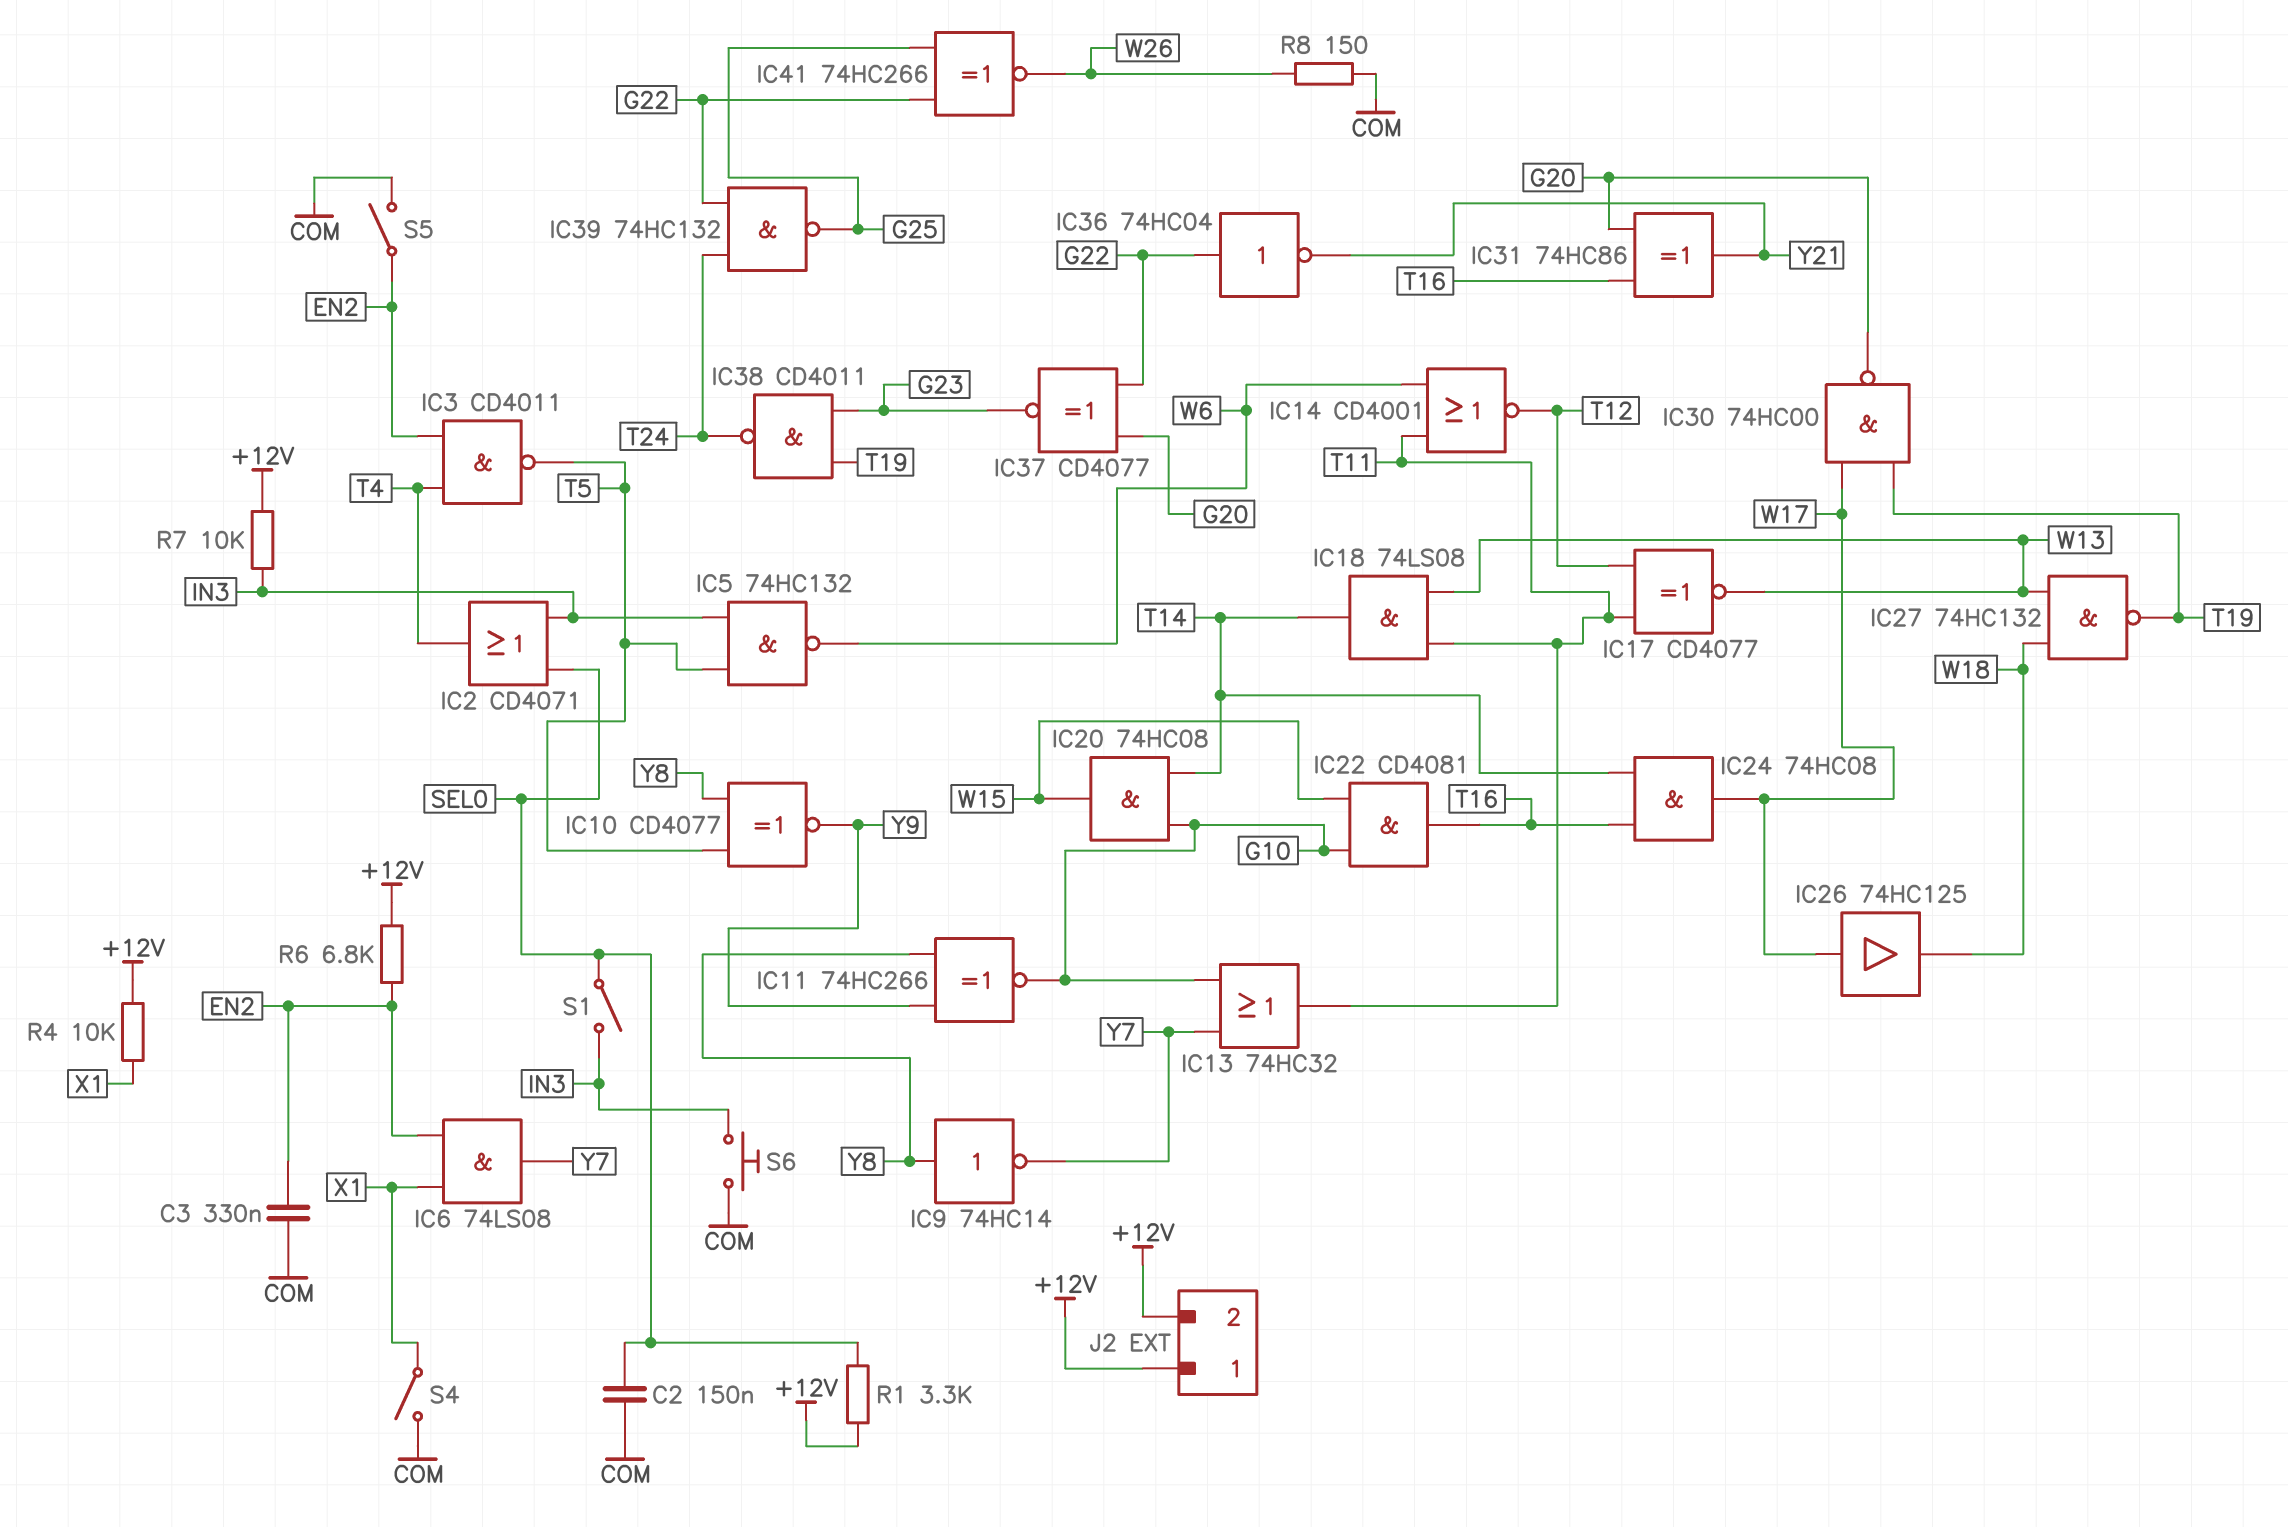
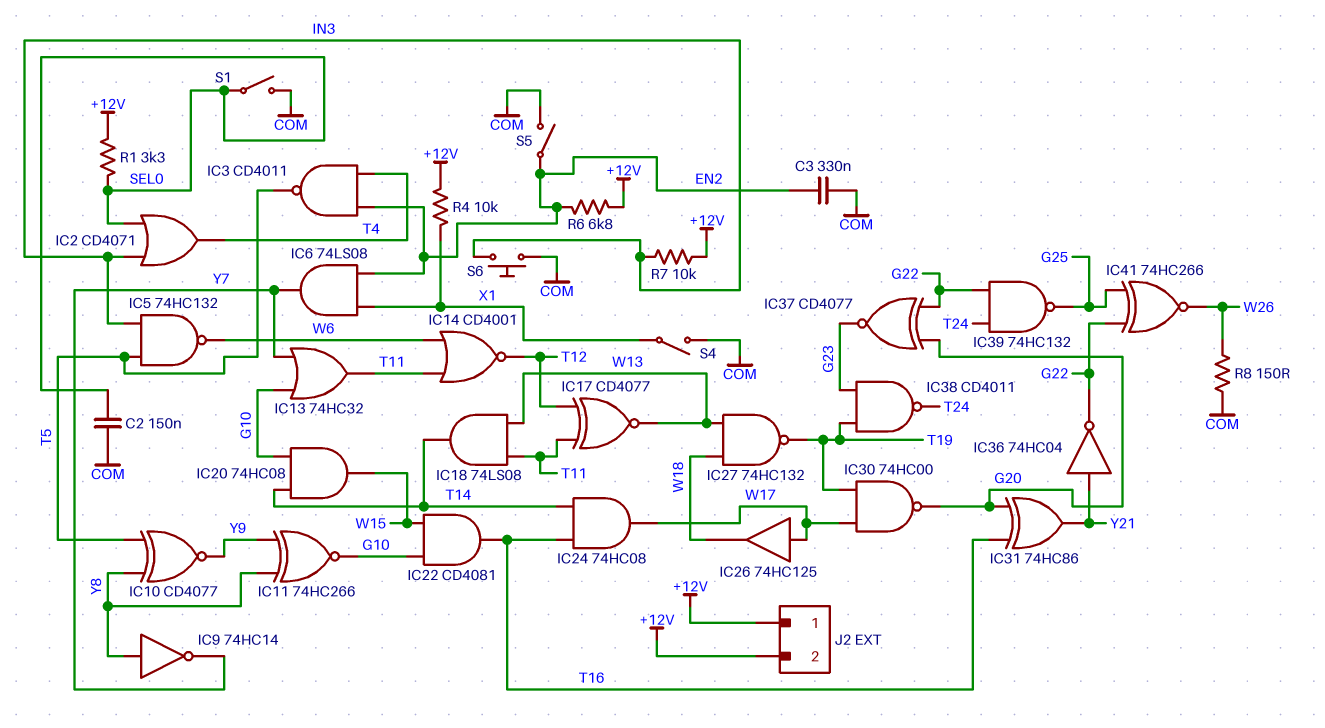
IC36: NOT 74HC04 (in G22, out Y21) -> NOT 74HC04 (in Y21, out G22)
S1: switch (IN3, SEL0) -> switch (COM, SEL0)

